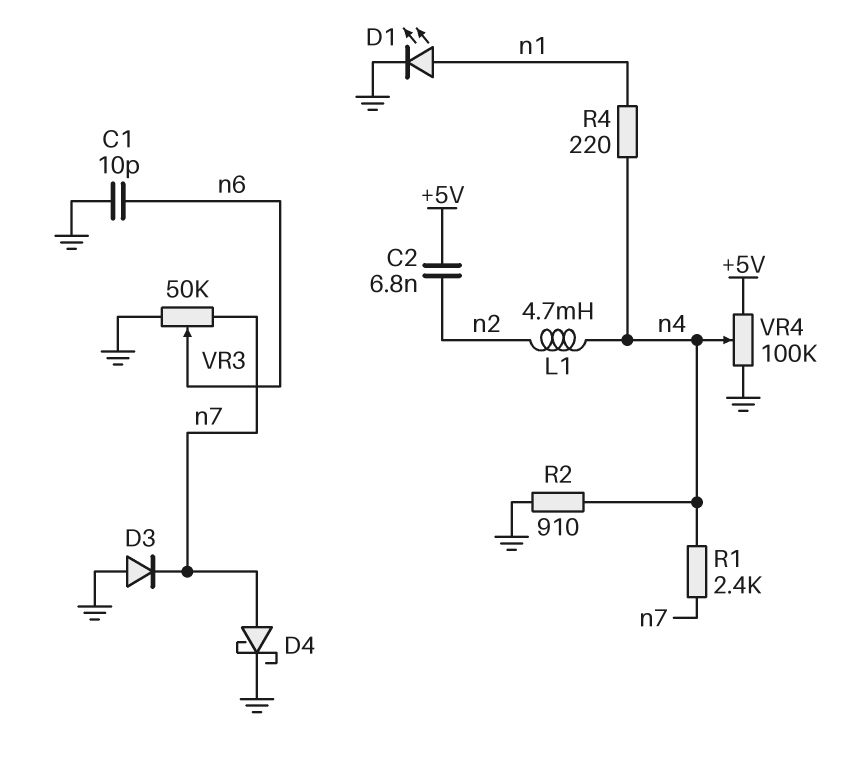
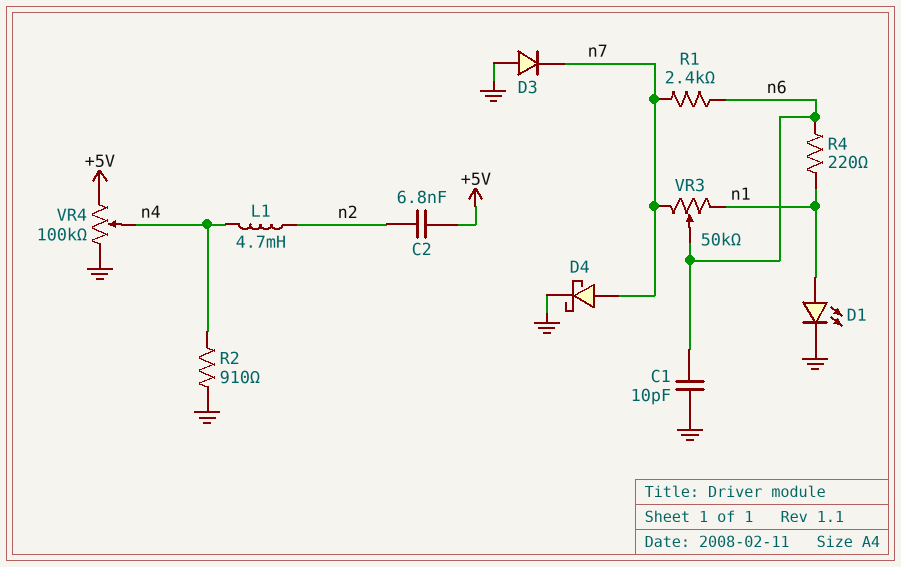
R1: 2.4k (n4, n7) -> 2.4k (n6, n7)
R4: 220 (n1, n4) -> 220 (n1, n6)
VR3: 50k (GND, n7, wiper n6) -> 50k (n1, n7, wiper n6)

